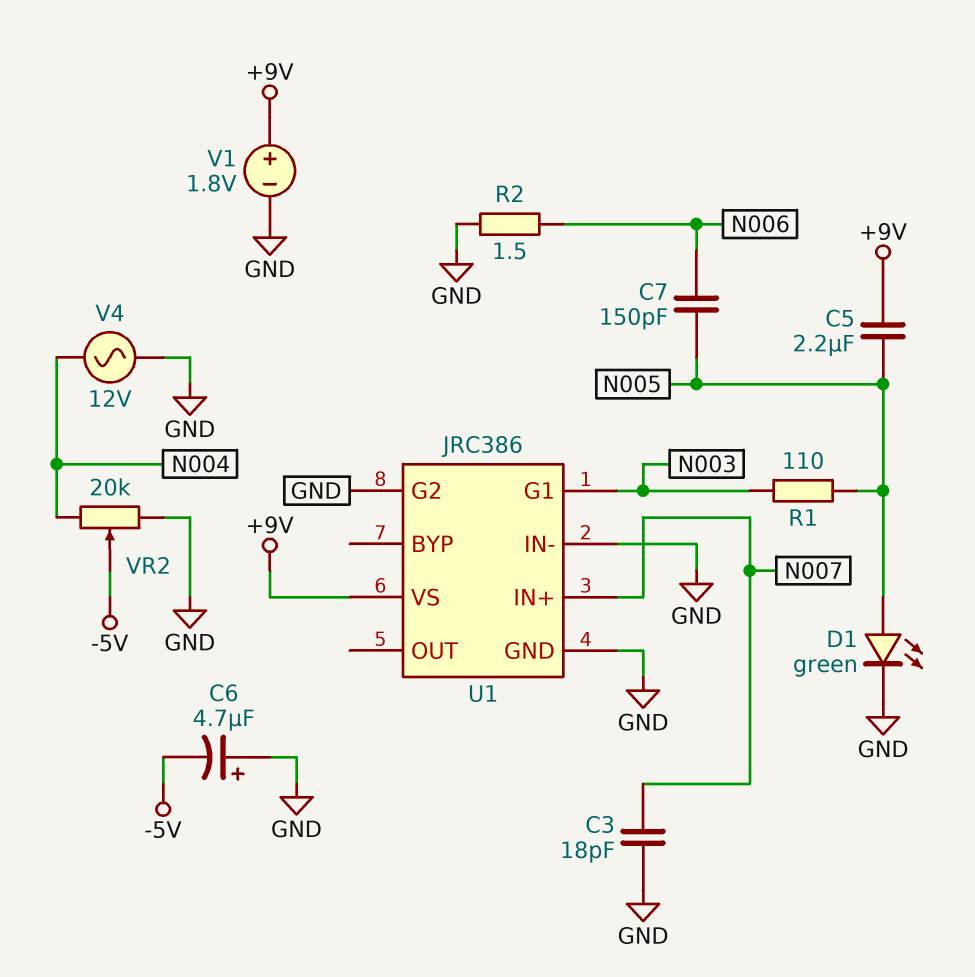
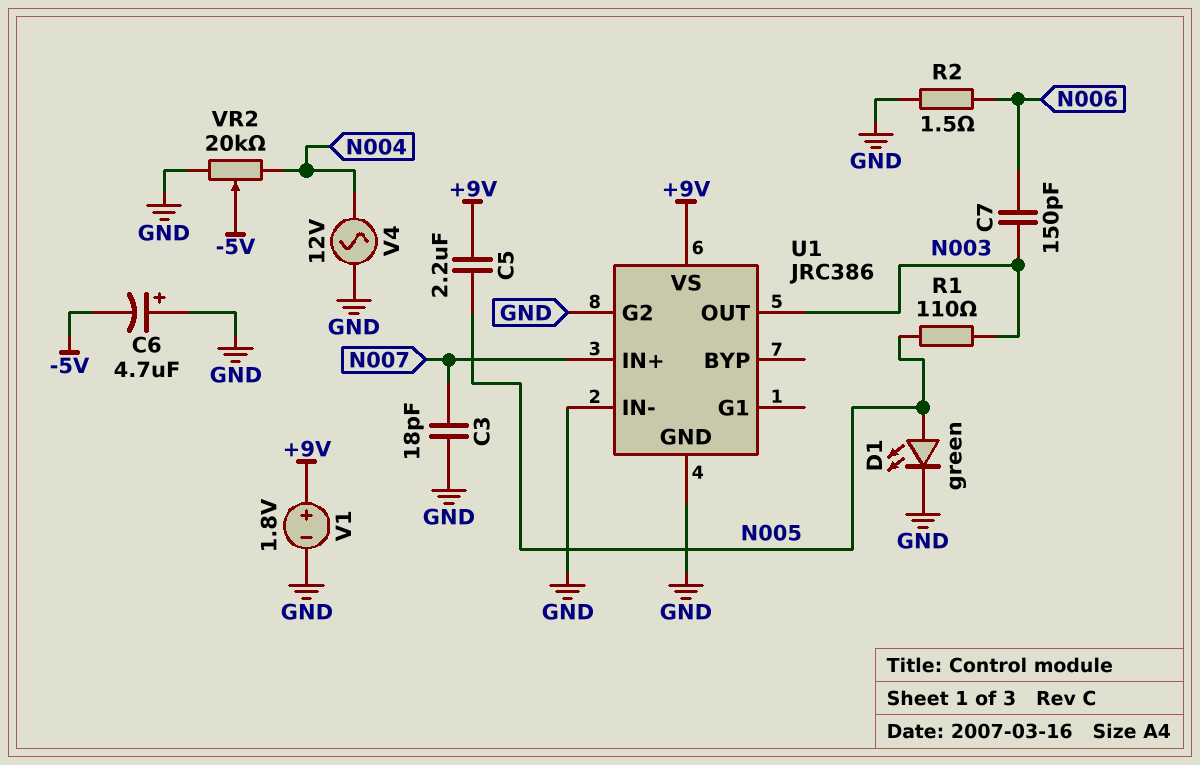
C7: 150pF (N005, N006) -> 150pF (N003, N006)
U1 pin G1: N003 -> none
U1 pin OUT: none -> N003

